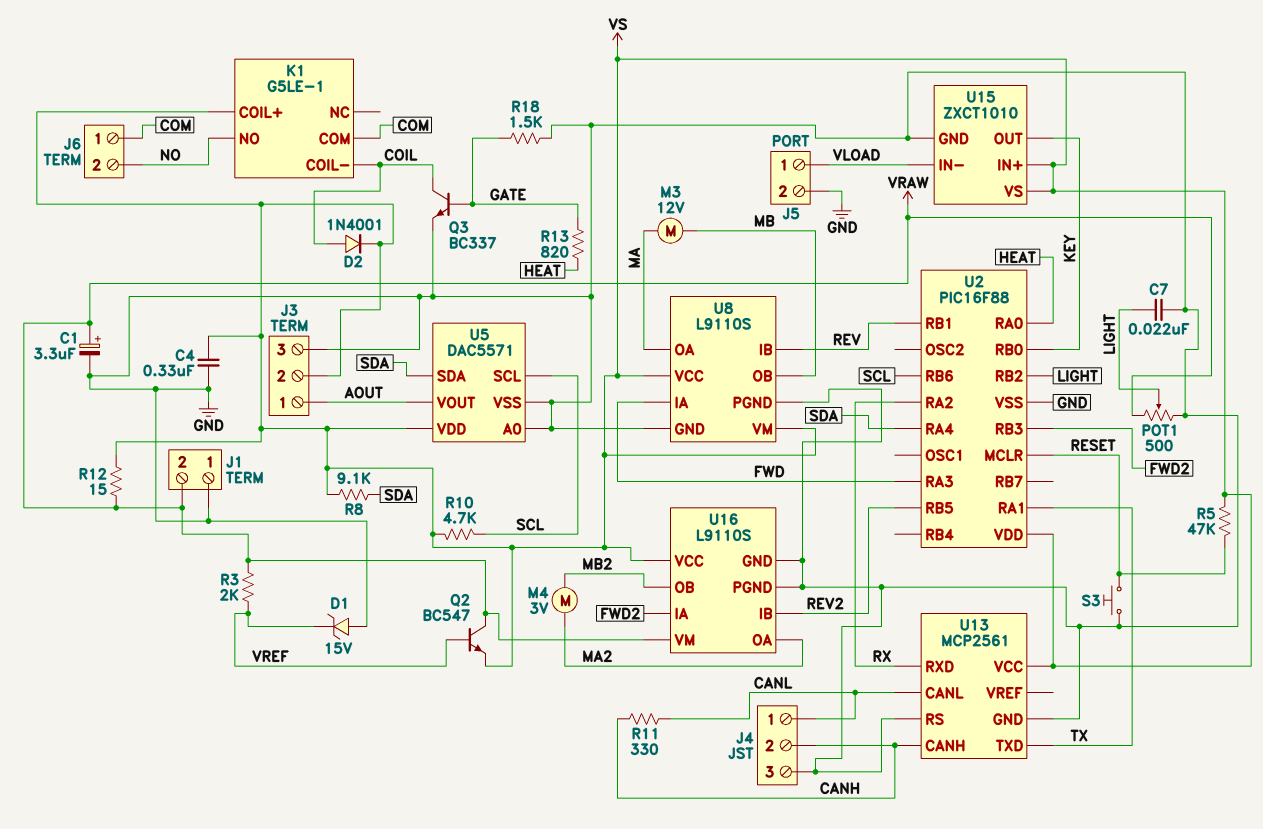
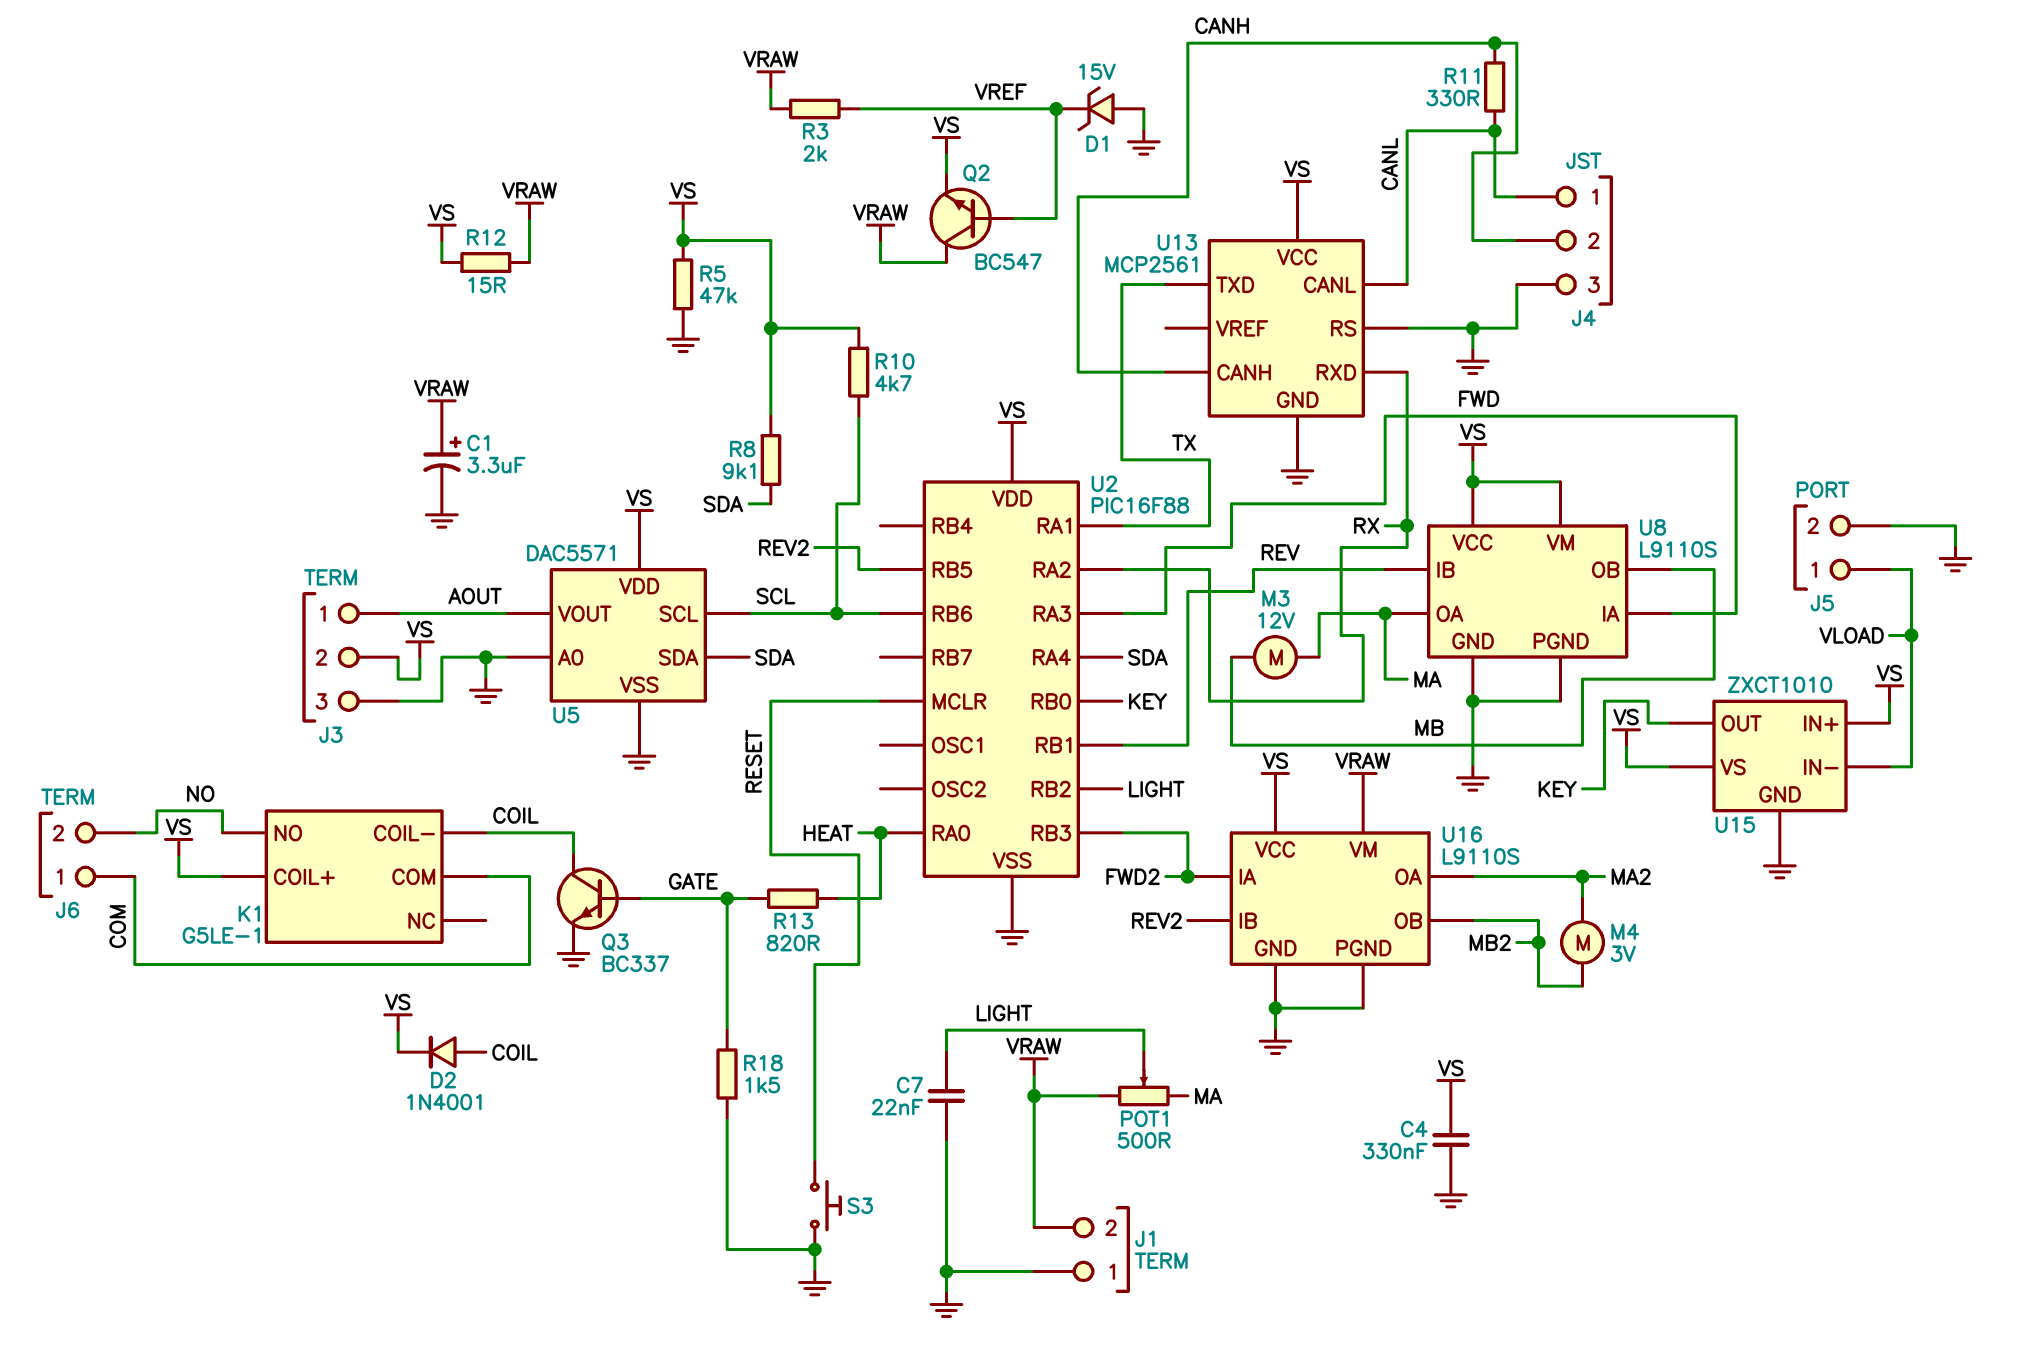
POT1: 500 (GND, VRAW, wiper LIGHT) -> 500 (MA, VRAW, wiper LIGHT)
R5: 47k (RESET, VS) -> 47k (GND, VS)

